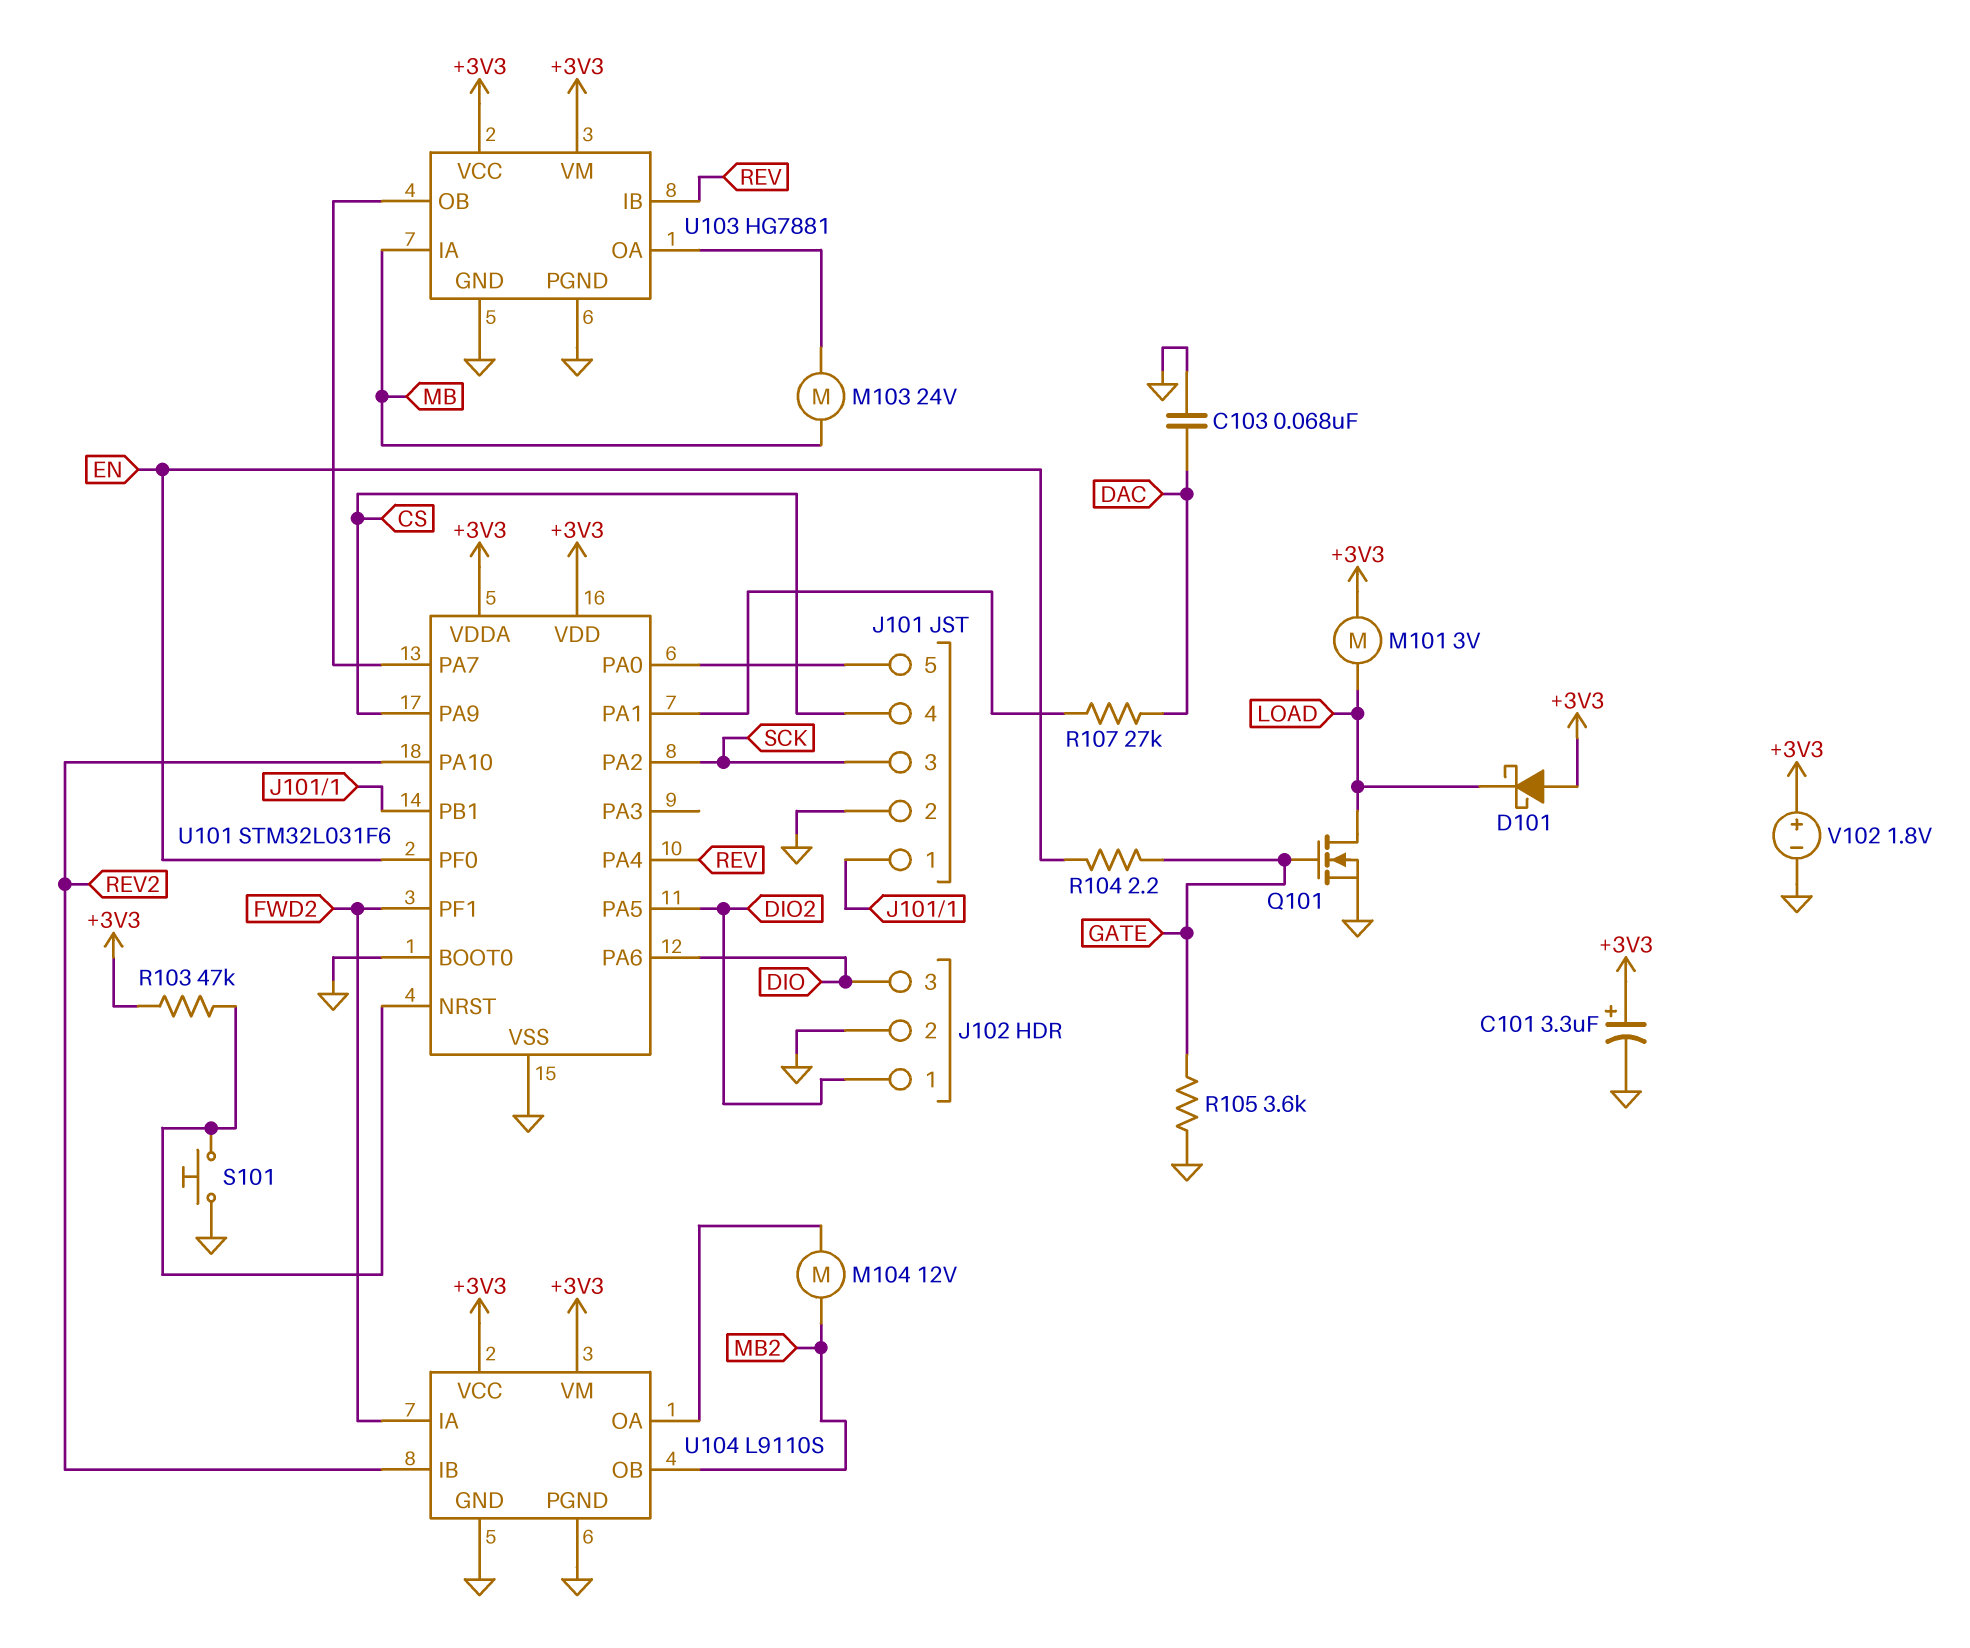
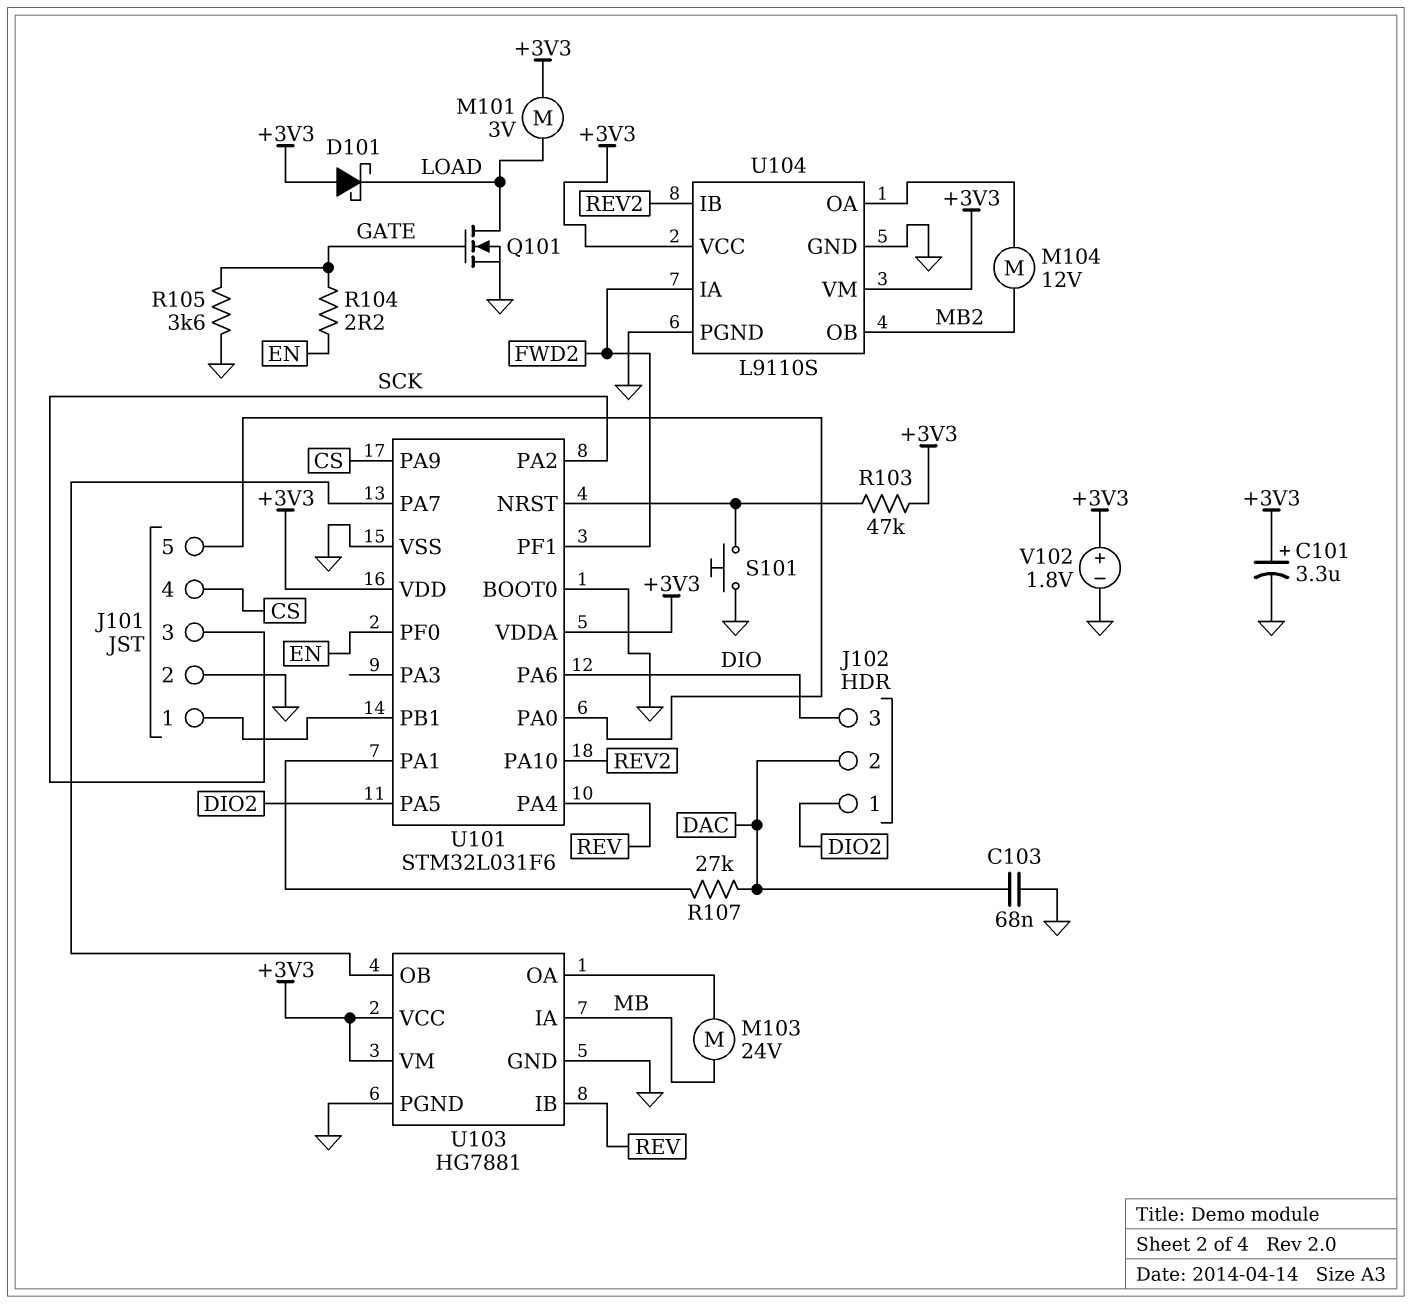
J102 pin 2: GND -> DAC

